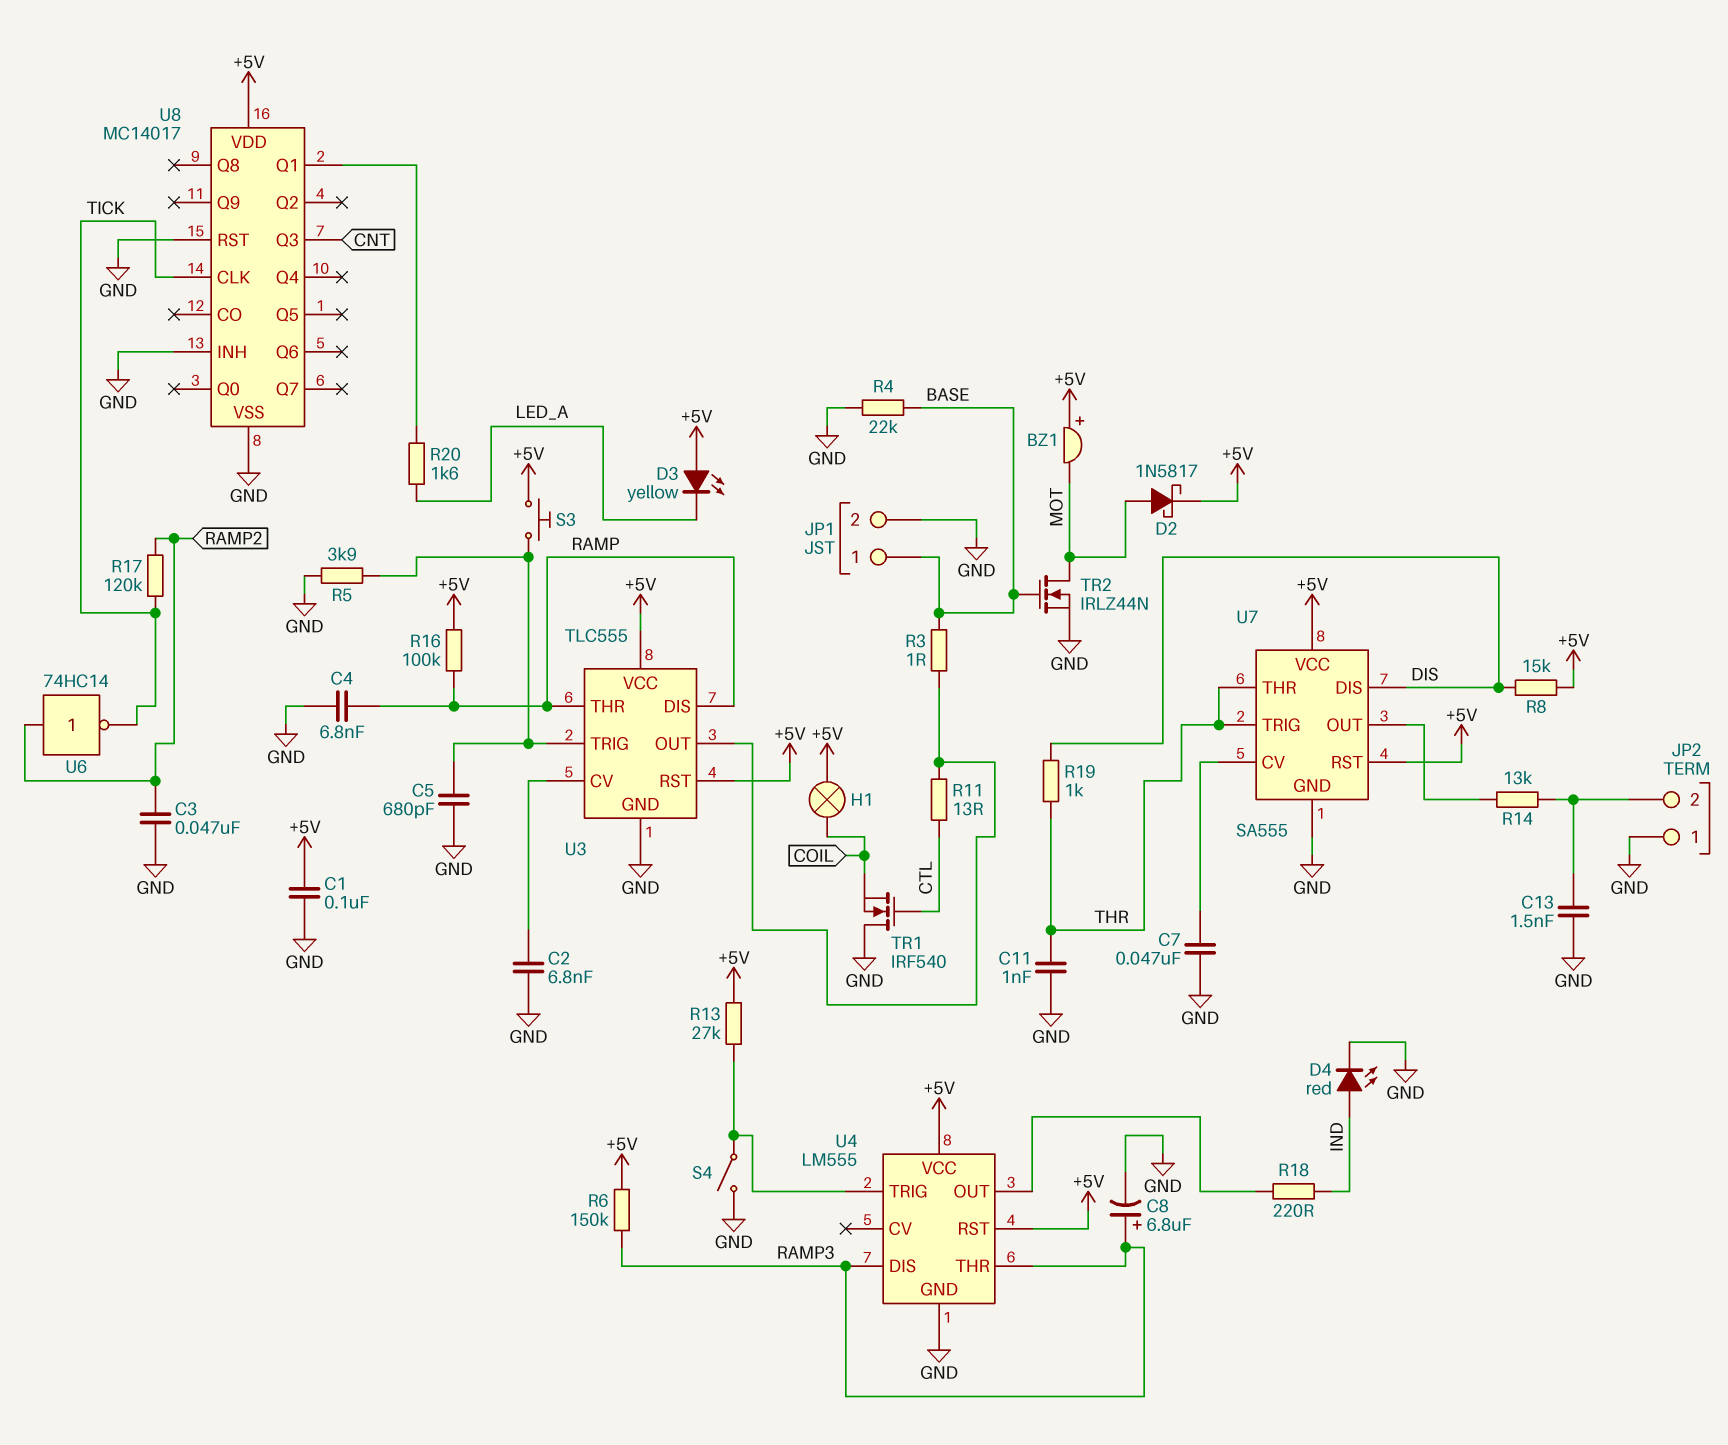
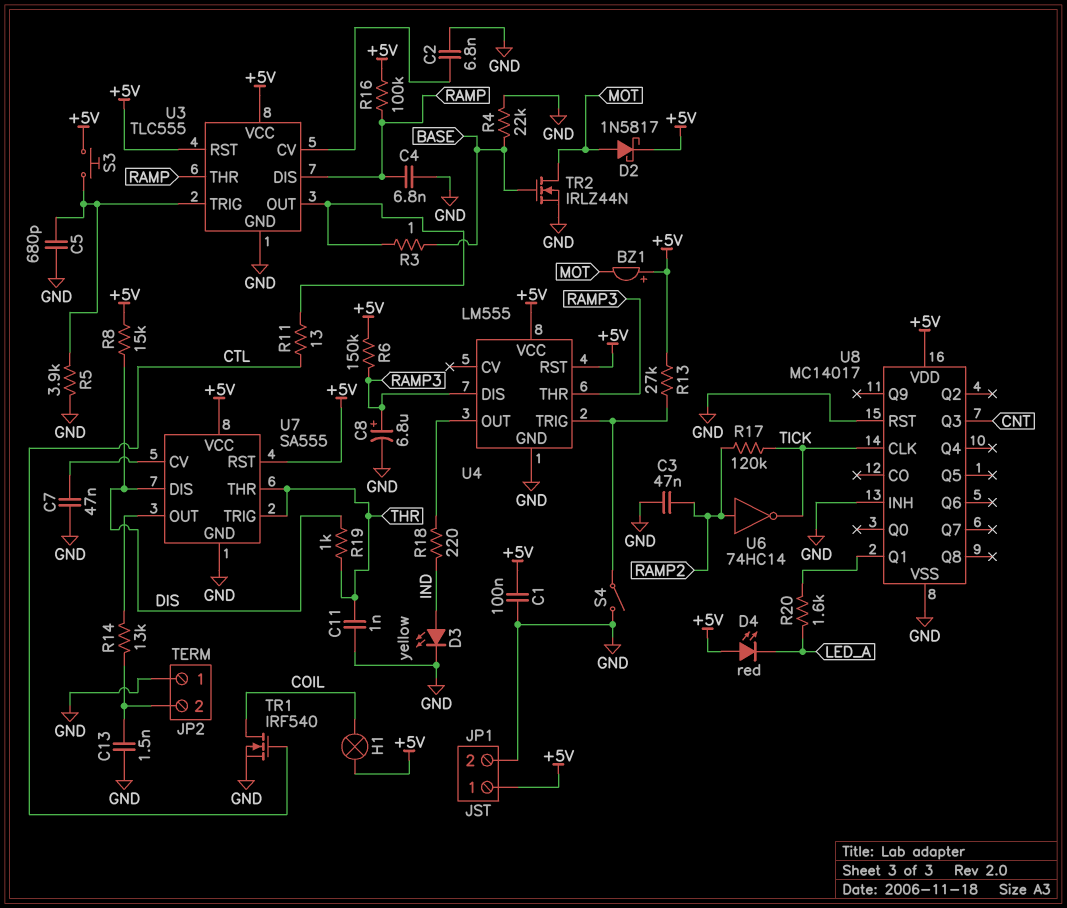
D3: LED yellow (A +5V, K LED_A) -> LED yellow (A IND, K GND)
D4: LED red (A IND, K GND) -> LED red (A +5V, K LED_A)
JP1 pin 1: BASE -> +5V
TR1: NMOS IRF540 (G CTL, D GND, S COIL) -> NMOS IRF540 (G CTL, D COIL, S GND)

